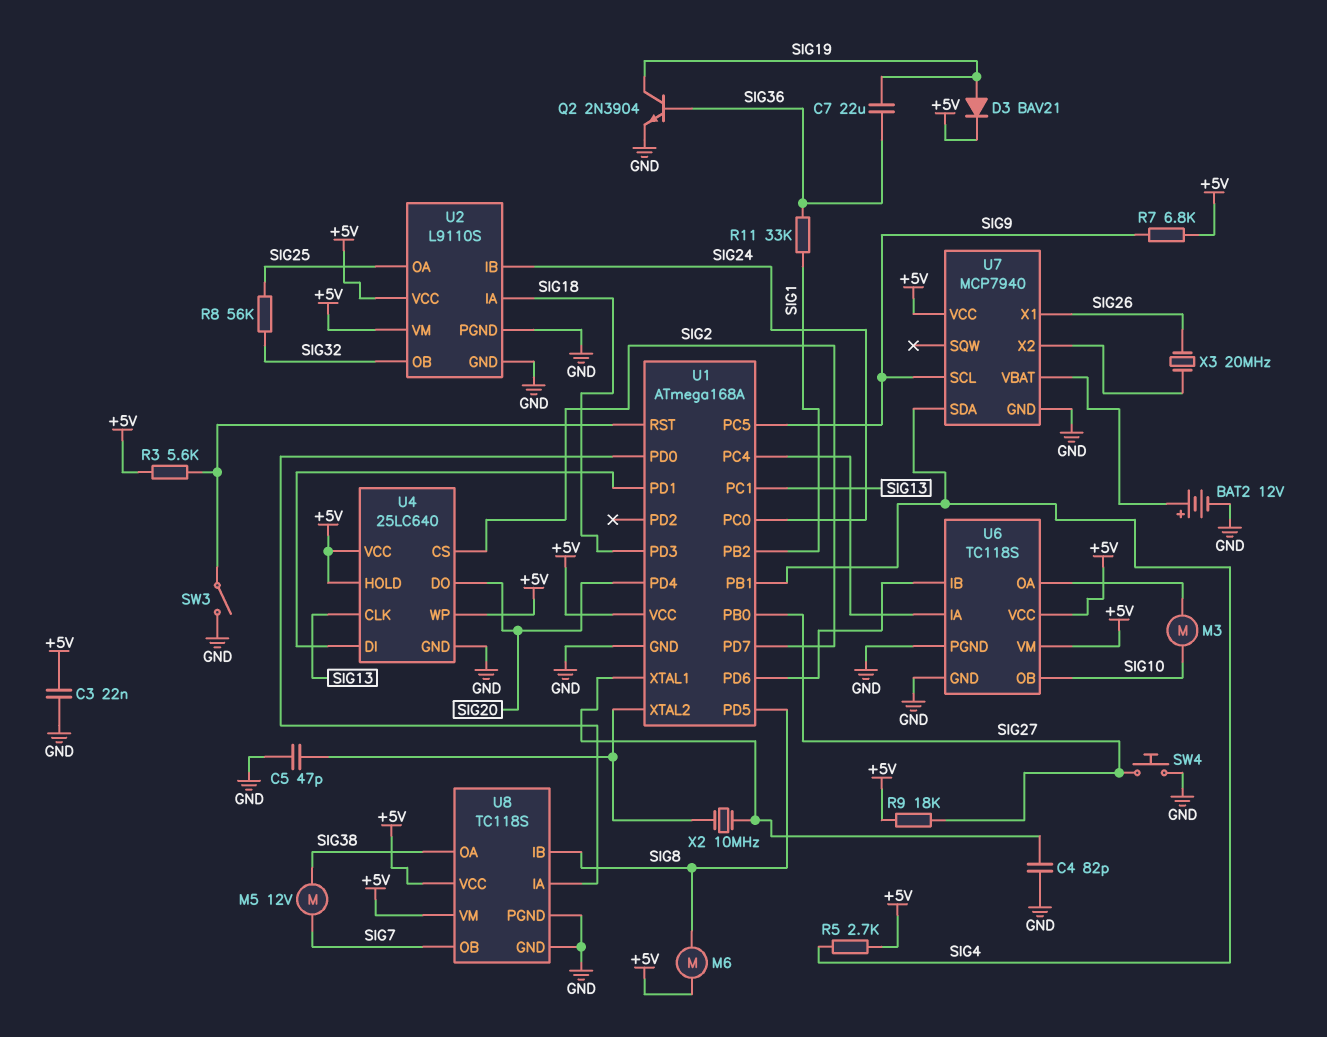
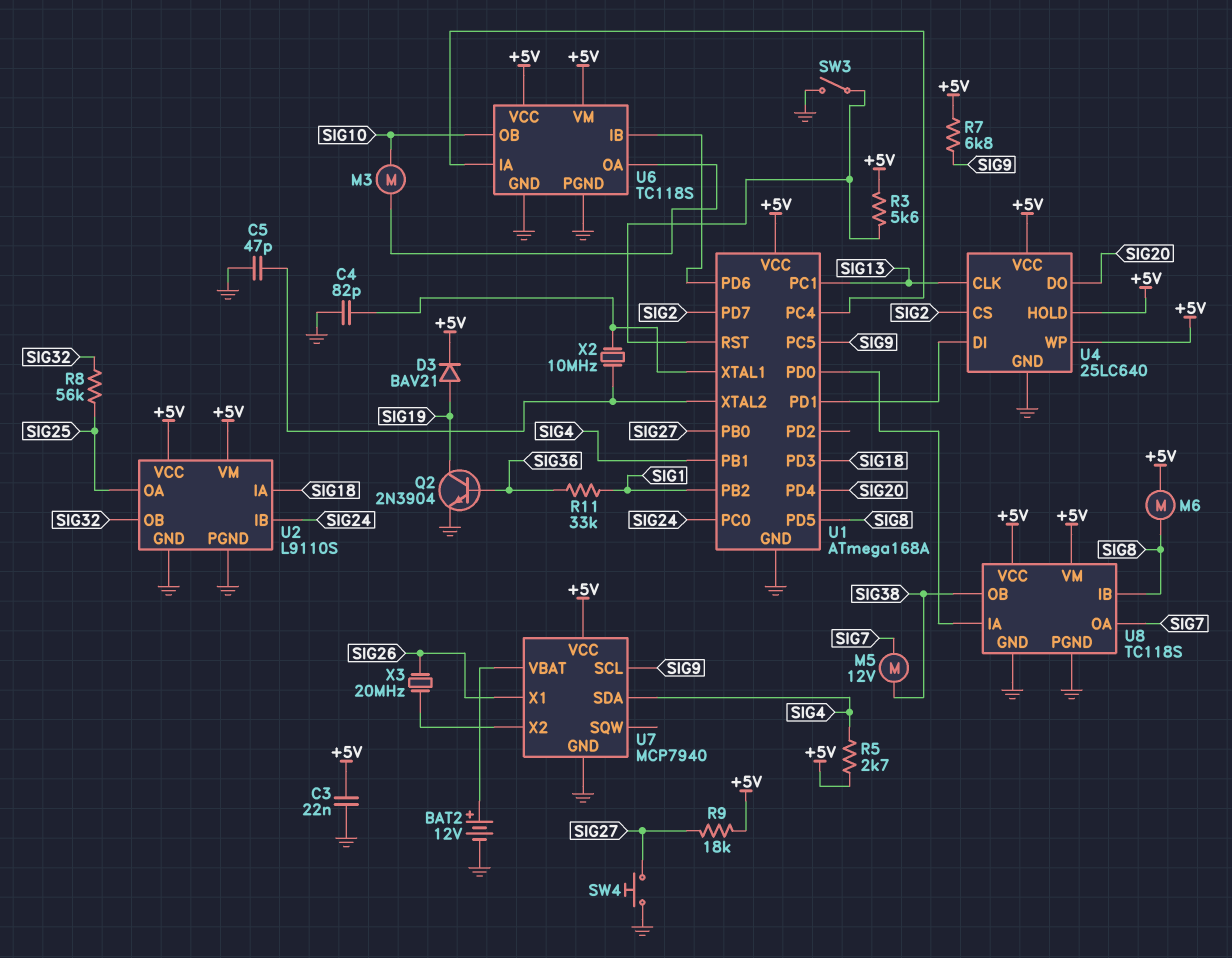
C7: 22uF (SIG19, SIG36) -> none
U8 pin OA: SIG38 -> SIG7
U8 pin OB: SIG7 -> SIG38

